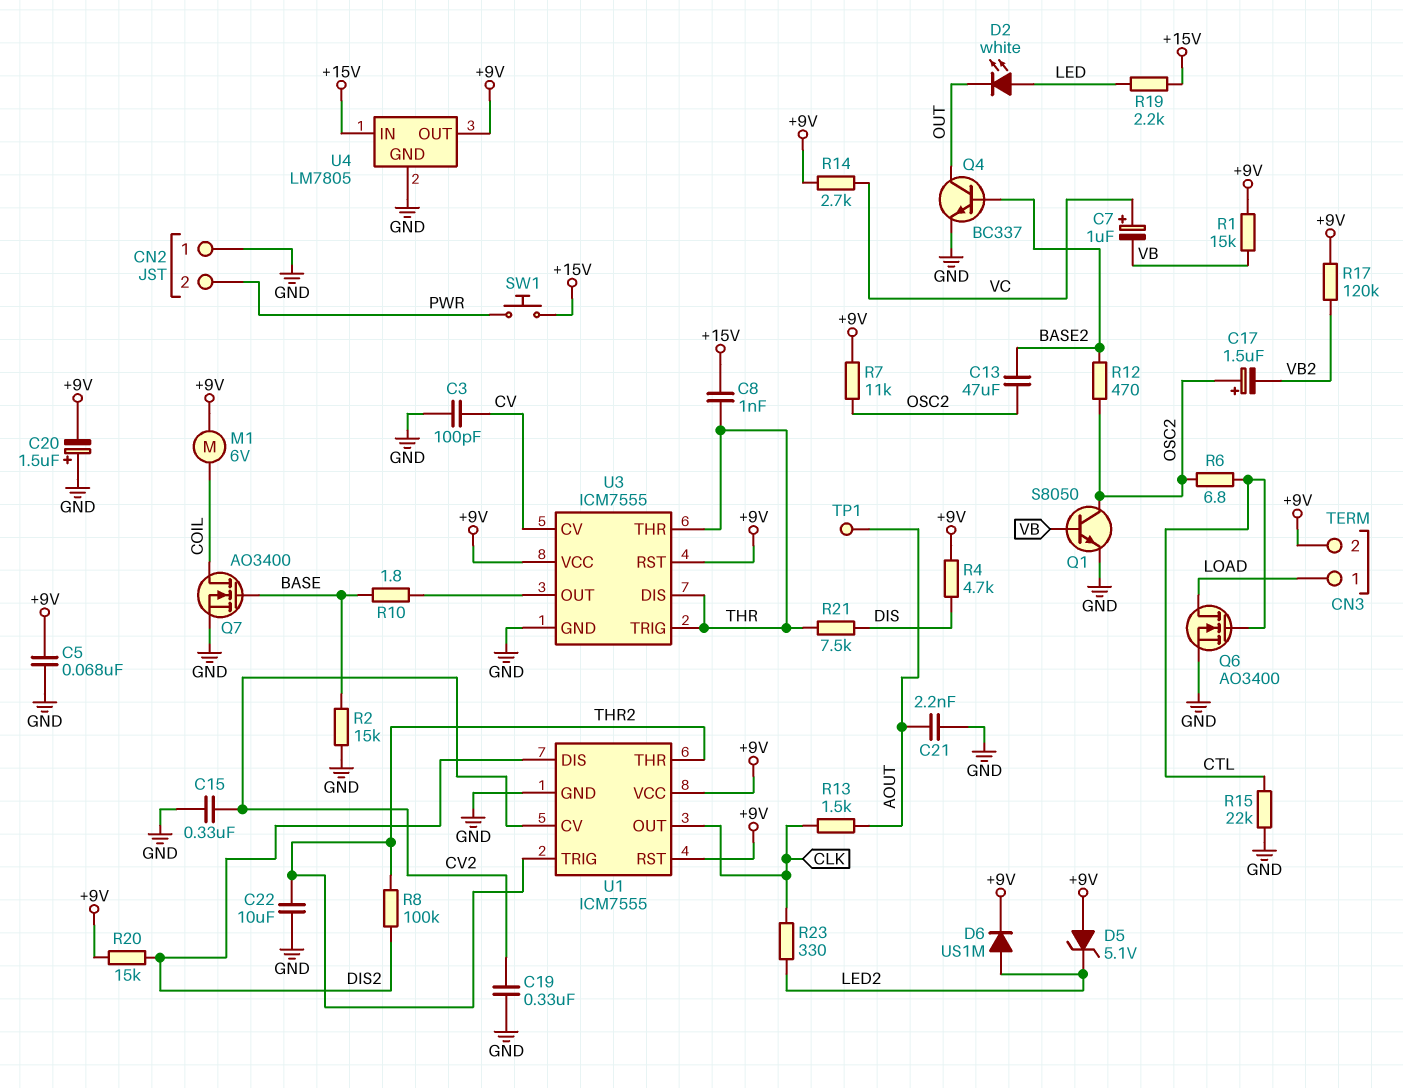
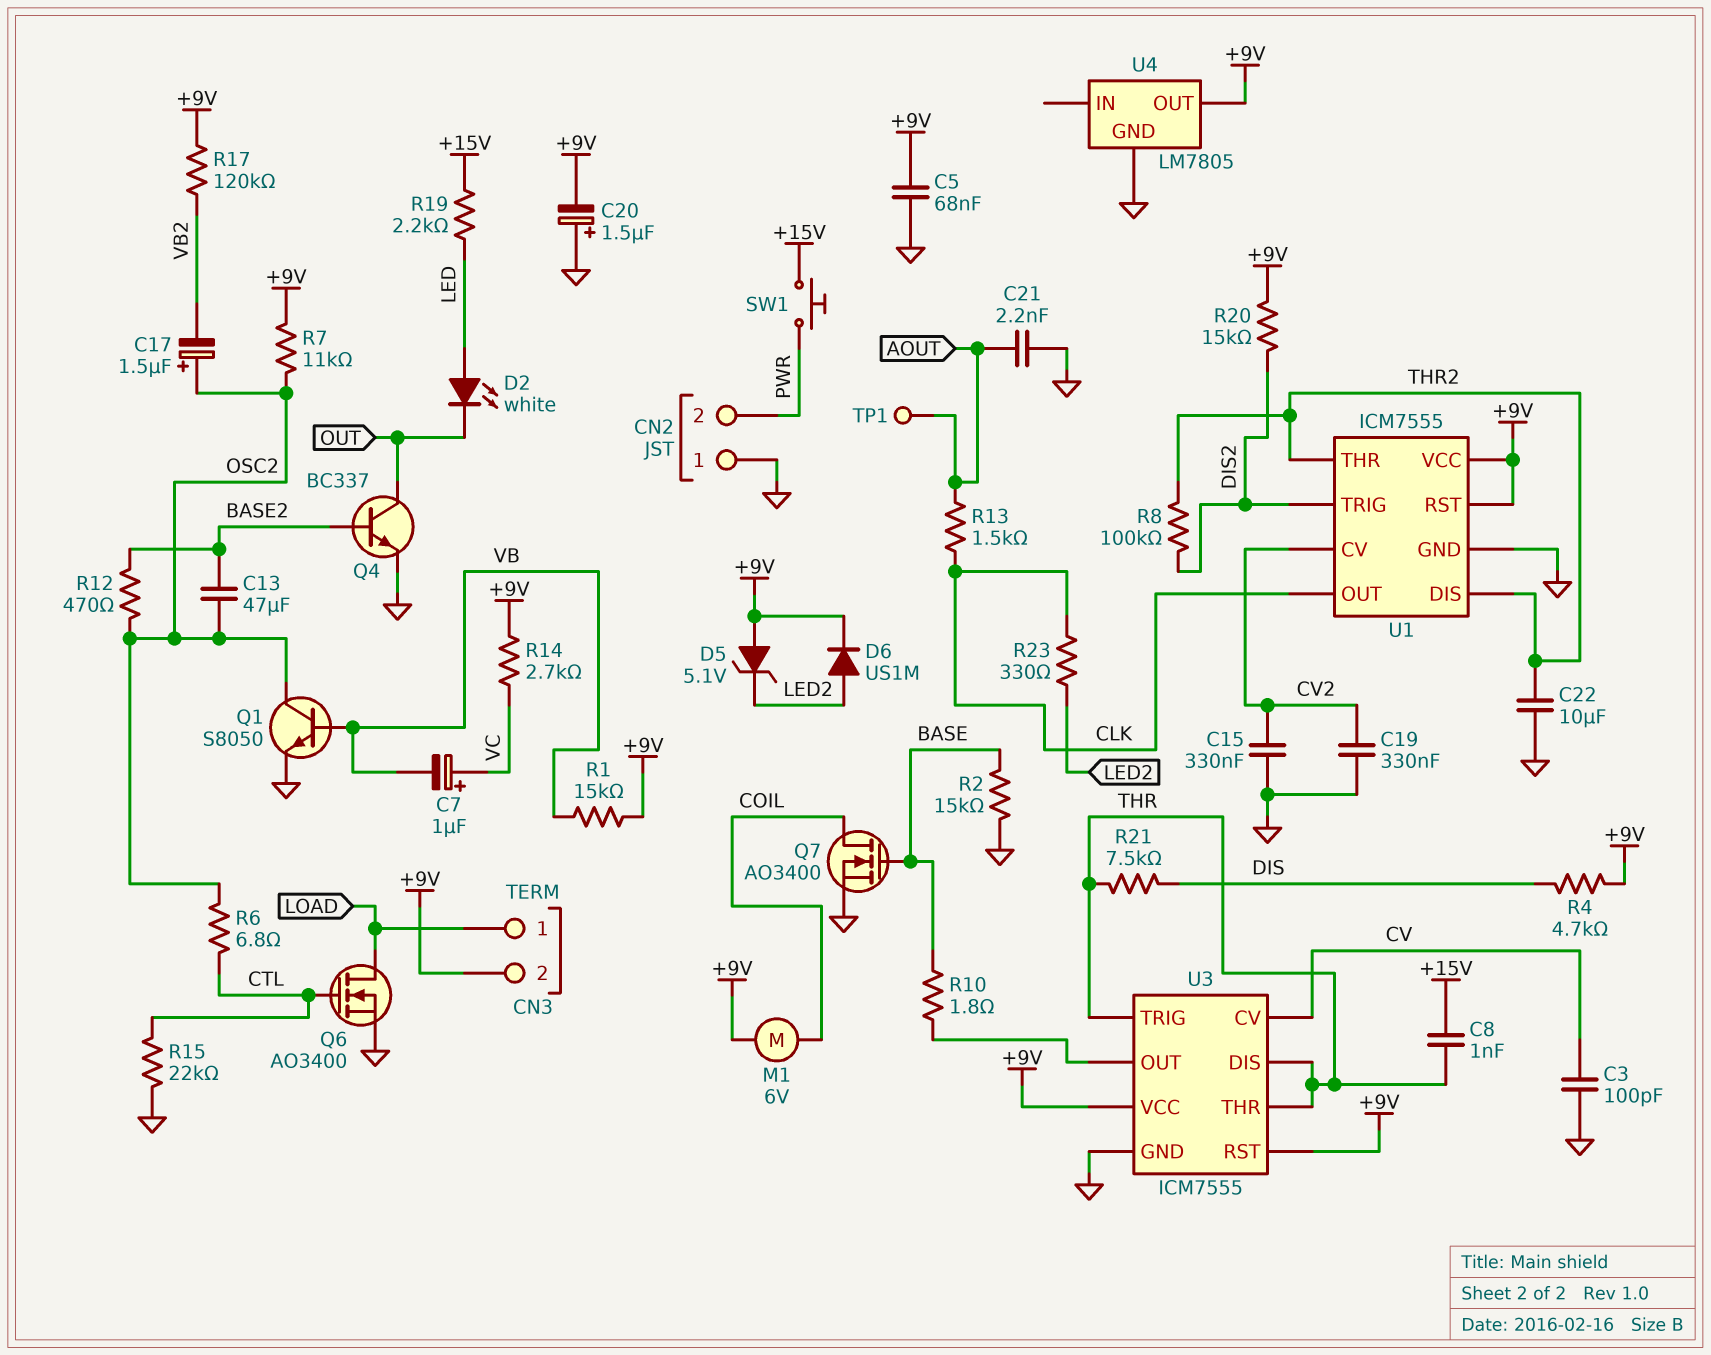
U1 pin DIS: DIS2 -> THR2
U1 pin TRIG: THR2 -> DIS2
U4 pin IN: +15V -> none

